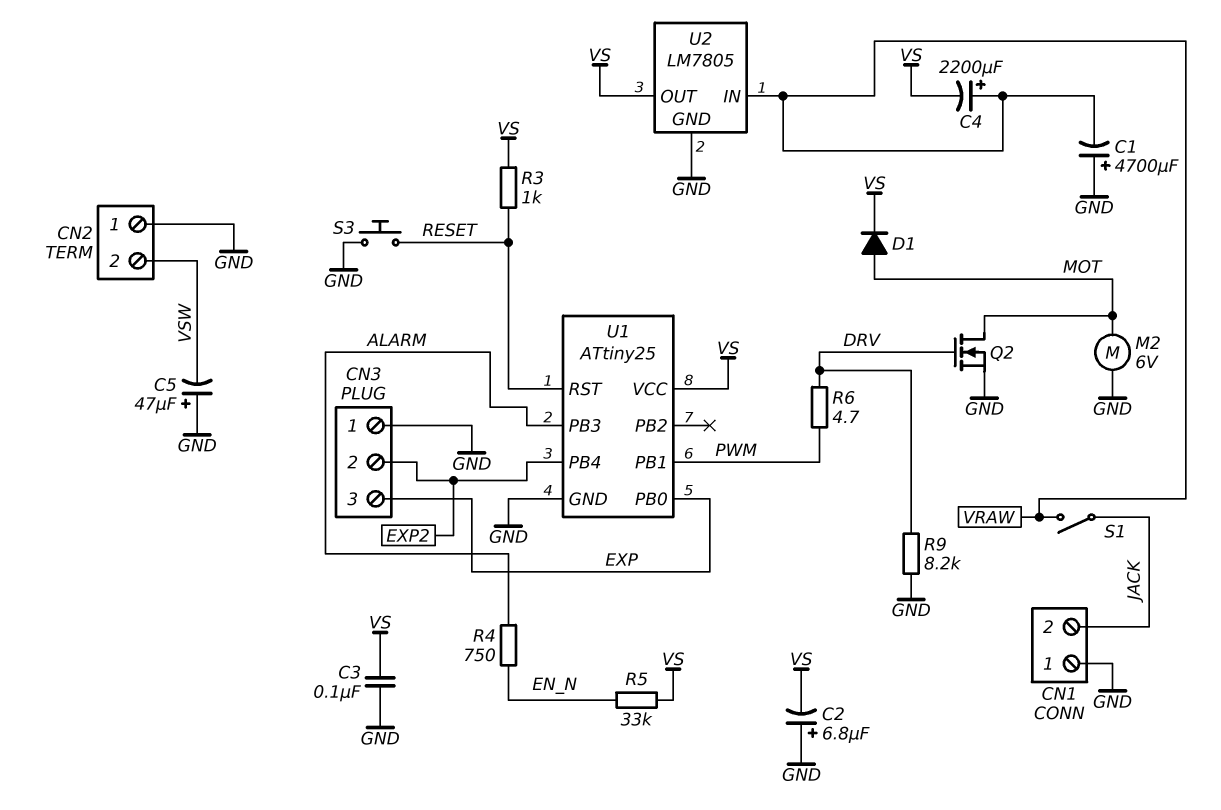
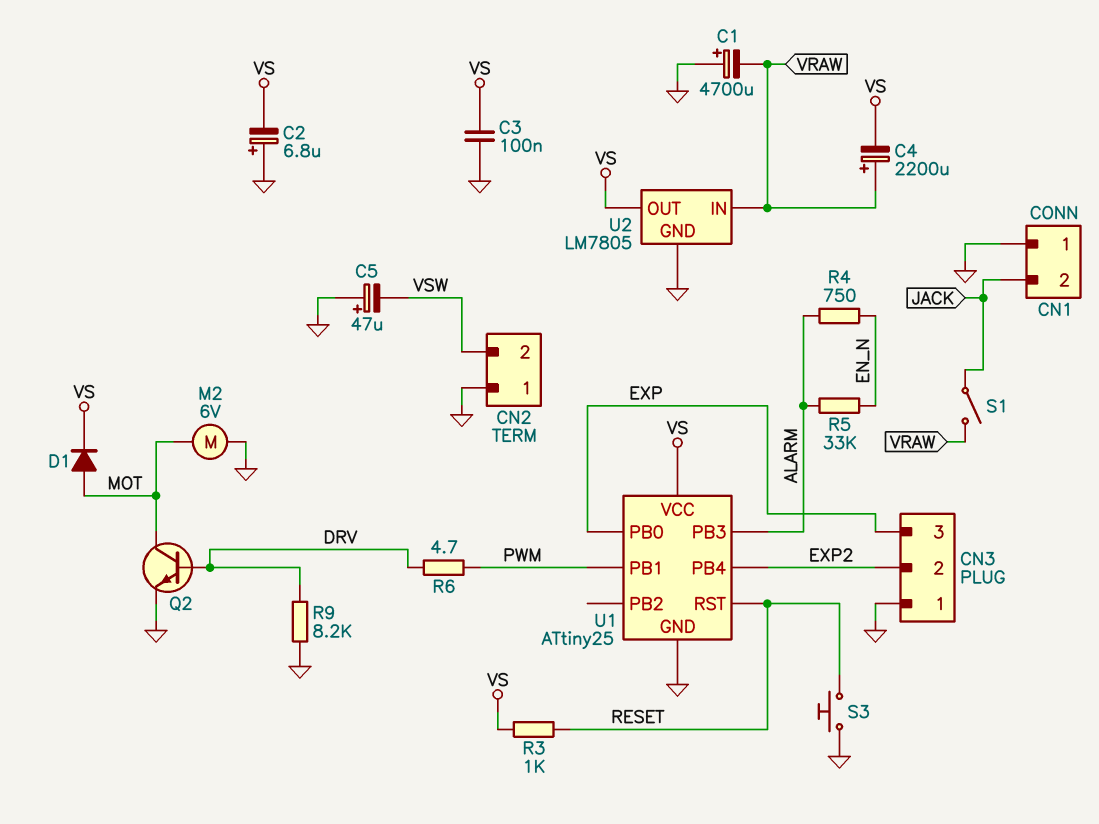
Q2: NMOS (G DRV, D MOT, S GND) -> NPN (B DRV, C MOT, E GND)
R5: 33k (EN_N, VS) -> 33k (ALARM, EN_N)

